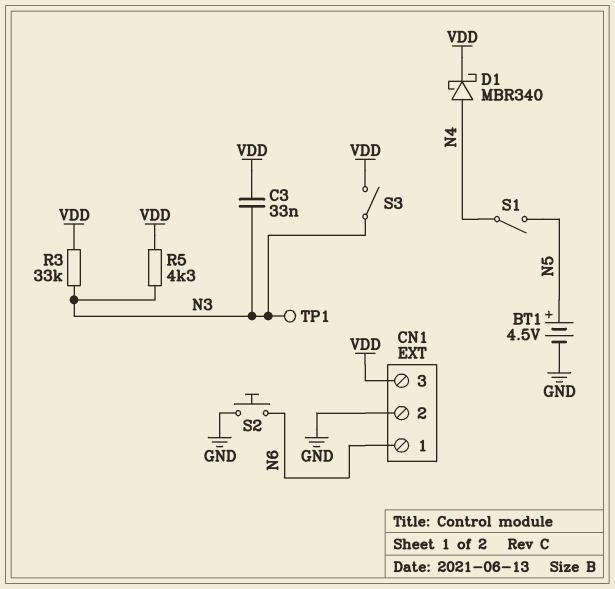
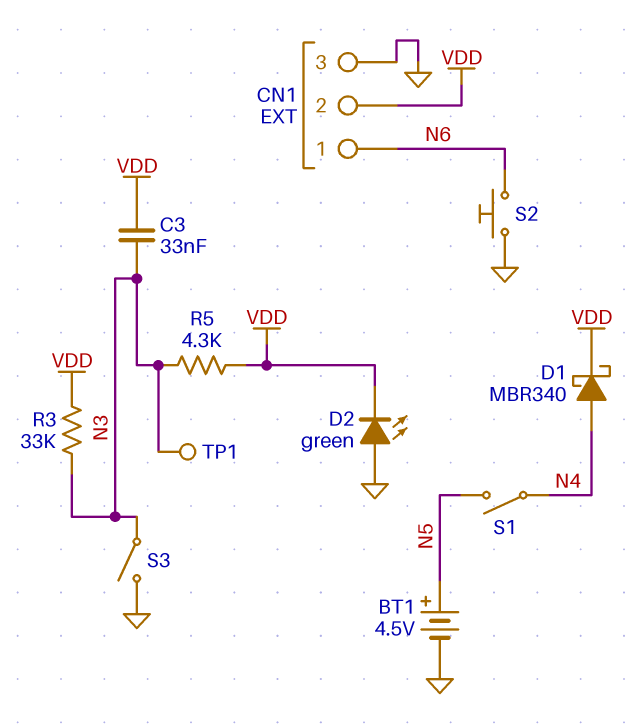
CN1 pin 2: GND -> VDD
CN1 pin 3: VDD -> GND
D2: none -> LED green (A GND, K VDD)
S3: switch (N3, VDD) -> switch (GND, N3)

